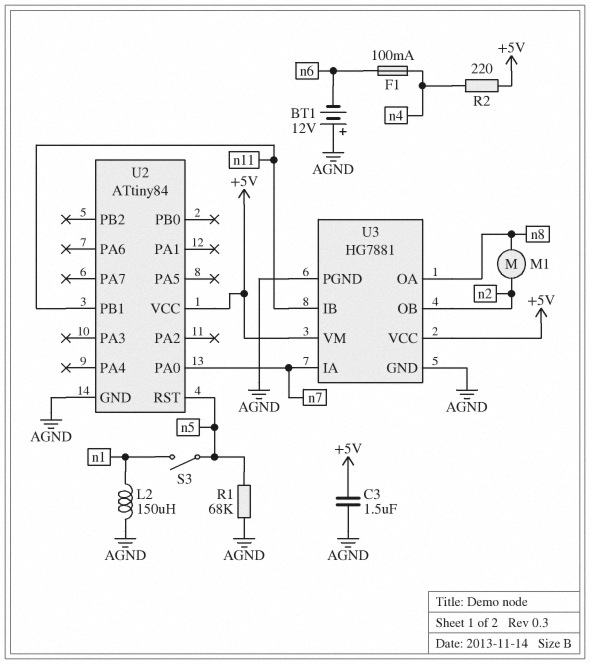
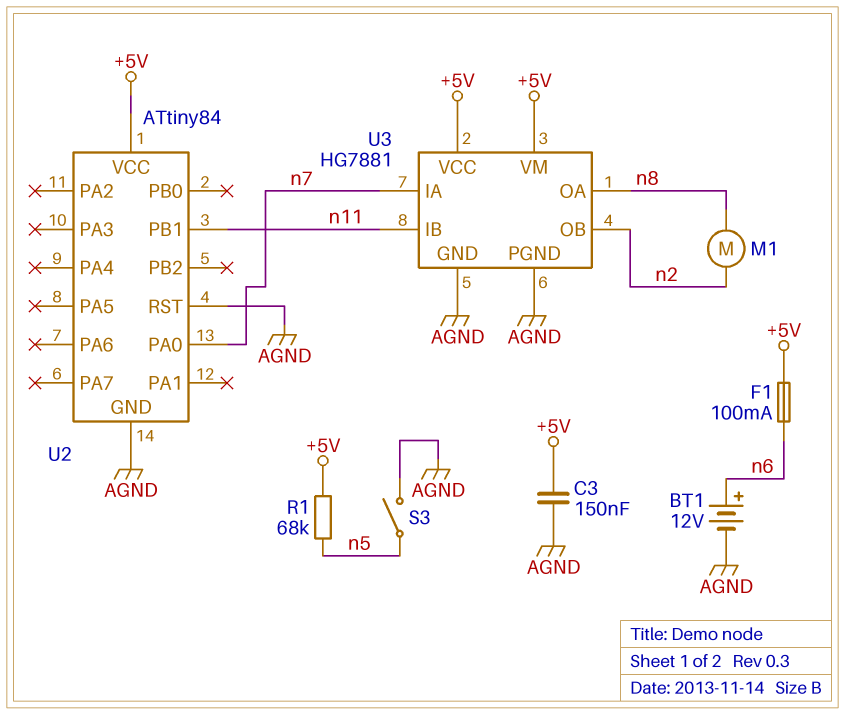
BT1: 12V (plus AGND, minus n6) -> 12V (plus n6, minus AGND)
C3: 1.5uF (+5V, AGND) -> 150nF (+5V, AGND)
F1: 100mA (n4, n6) -> 100mA (+5V, n6)
L2: 150uH (AGND, n1) -> none
R1: 68k (AGND, n5) -> 68k (+5V, n5)
R2: 220 (+5V, n4) -> none
S3: switch (n1, n5) -> switch (AGND, n5)
U2 pin RST: n5 -> AGND

